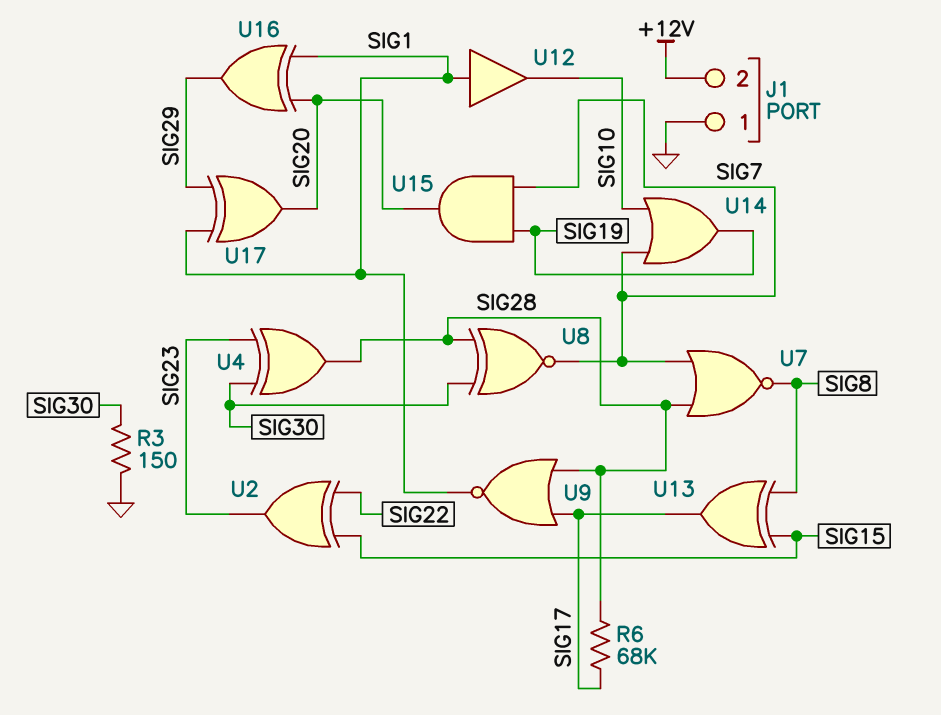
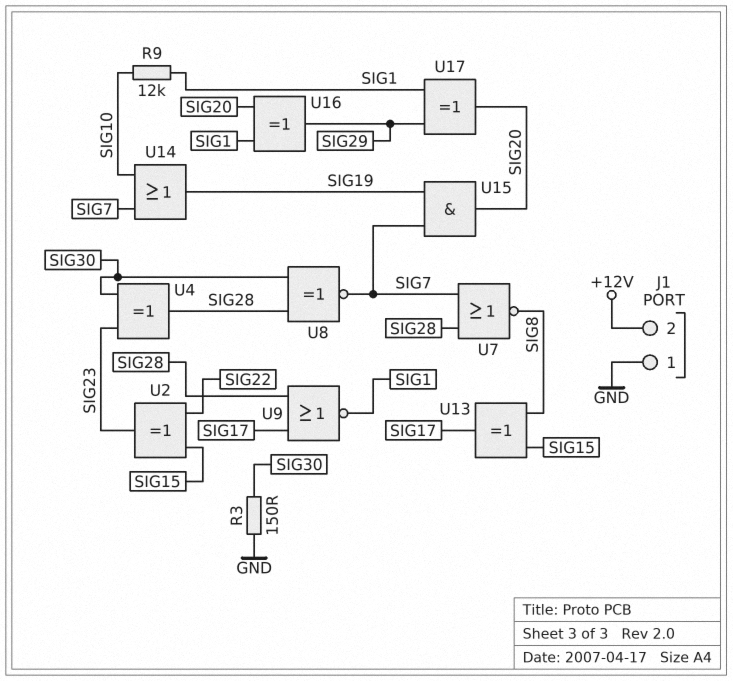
R6: 68k (SIG17, SIG28) -> none
R9: none -> 12k (SIG1, SIG10)
U12: buffer (in SIG1, out SIG10) -> none

